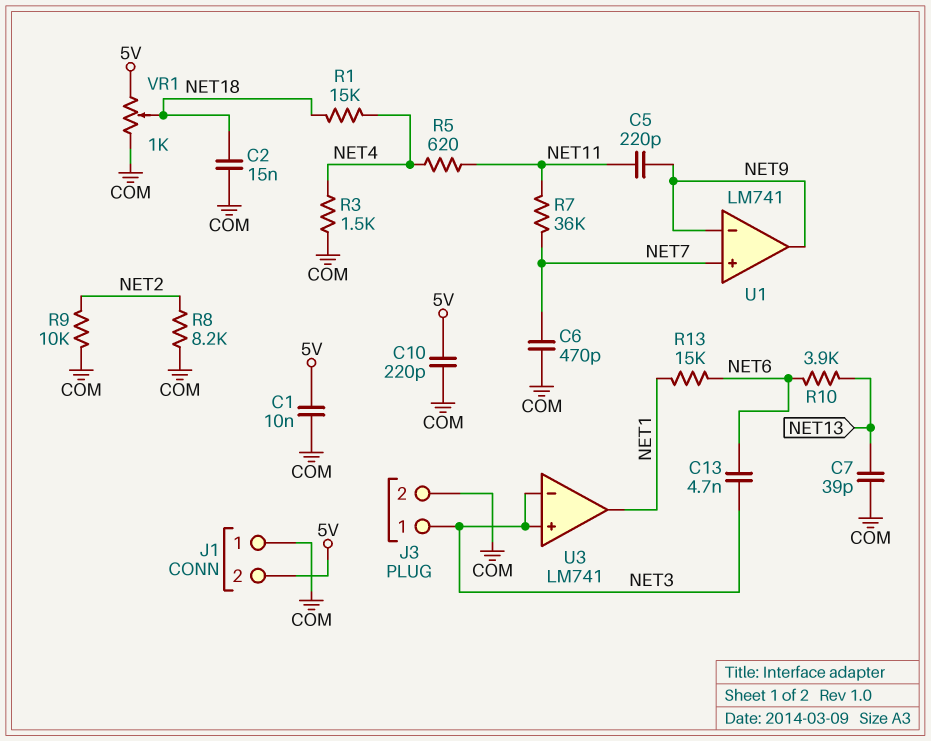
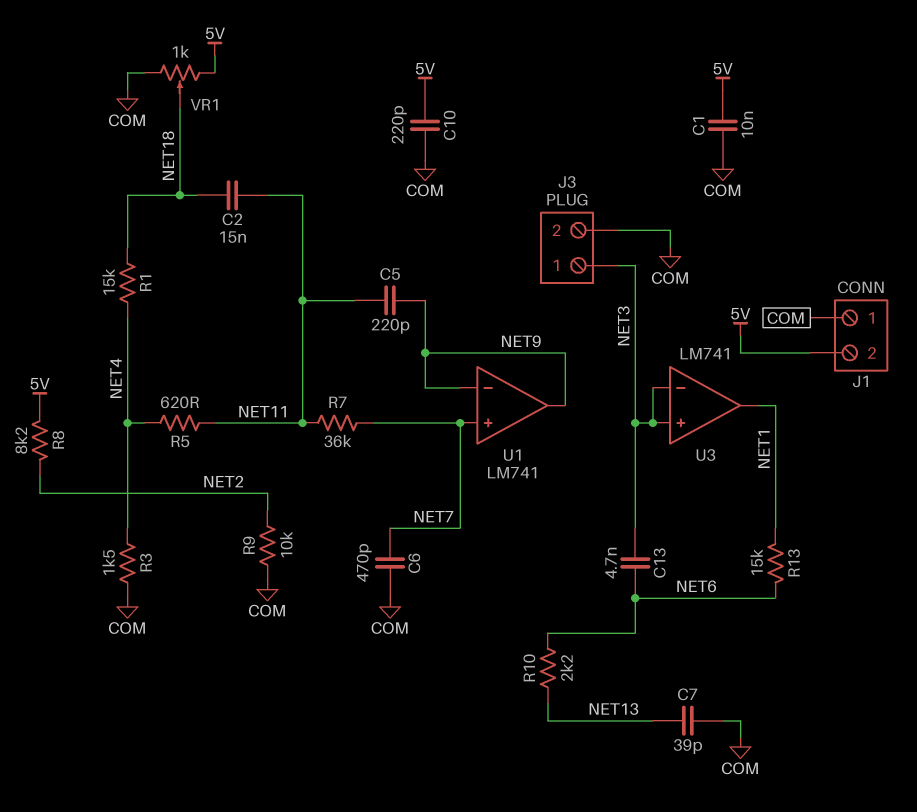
C2: 15nF (COM, NET18) -> 15nF (NET11, NET18)
R8: 8.2k (COM, NET2) -> 8.2k (5V, NET2)
R10: 3.9k (NET6, NET13) -> 2.2k (NET6, NET13)

